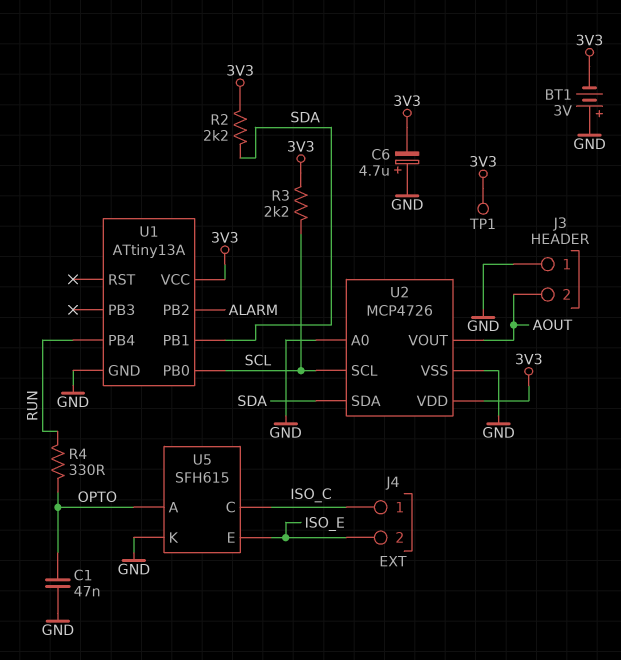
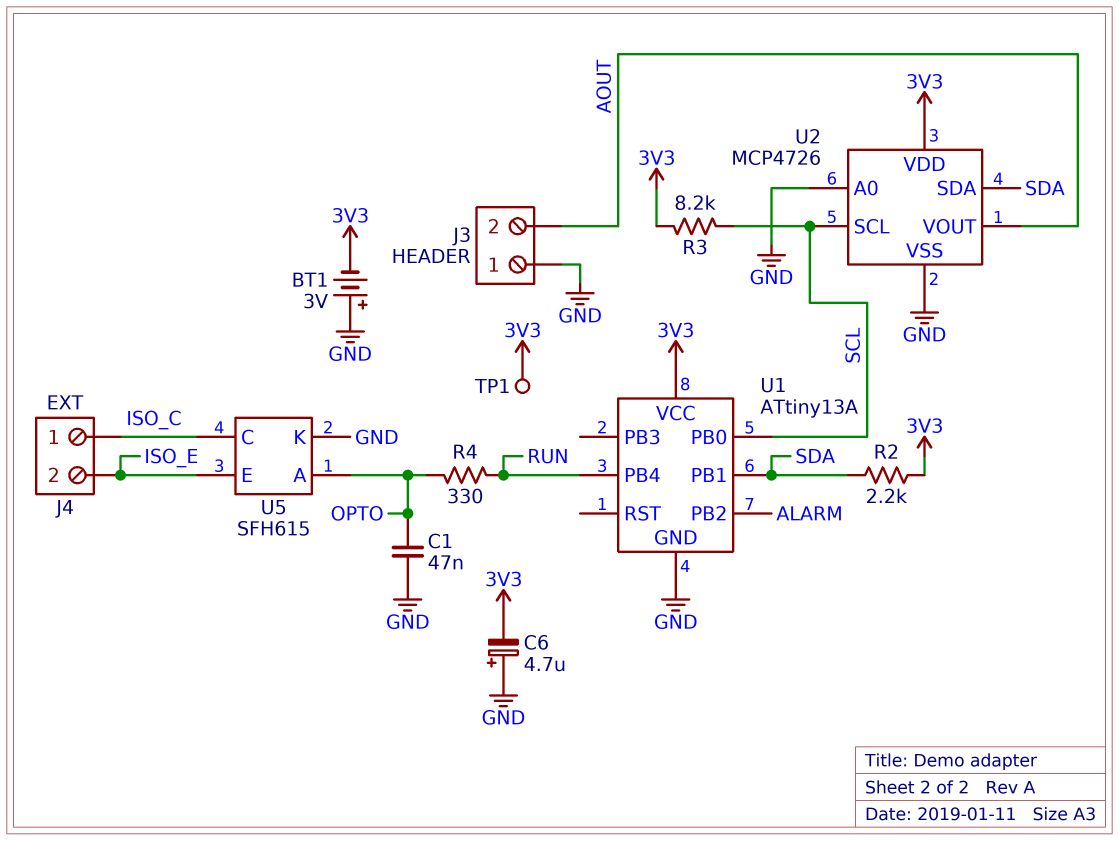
R3: 2.2k (3V3, SCL) -> 8.2k (3V3, SCL)

